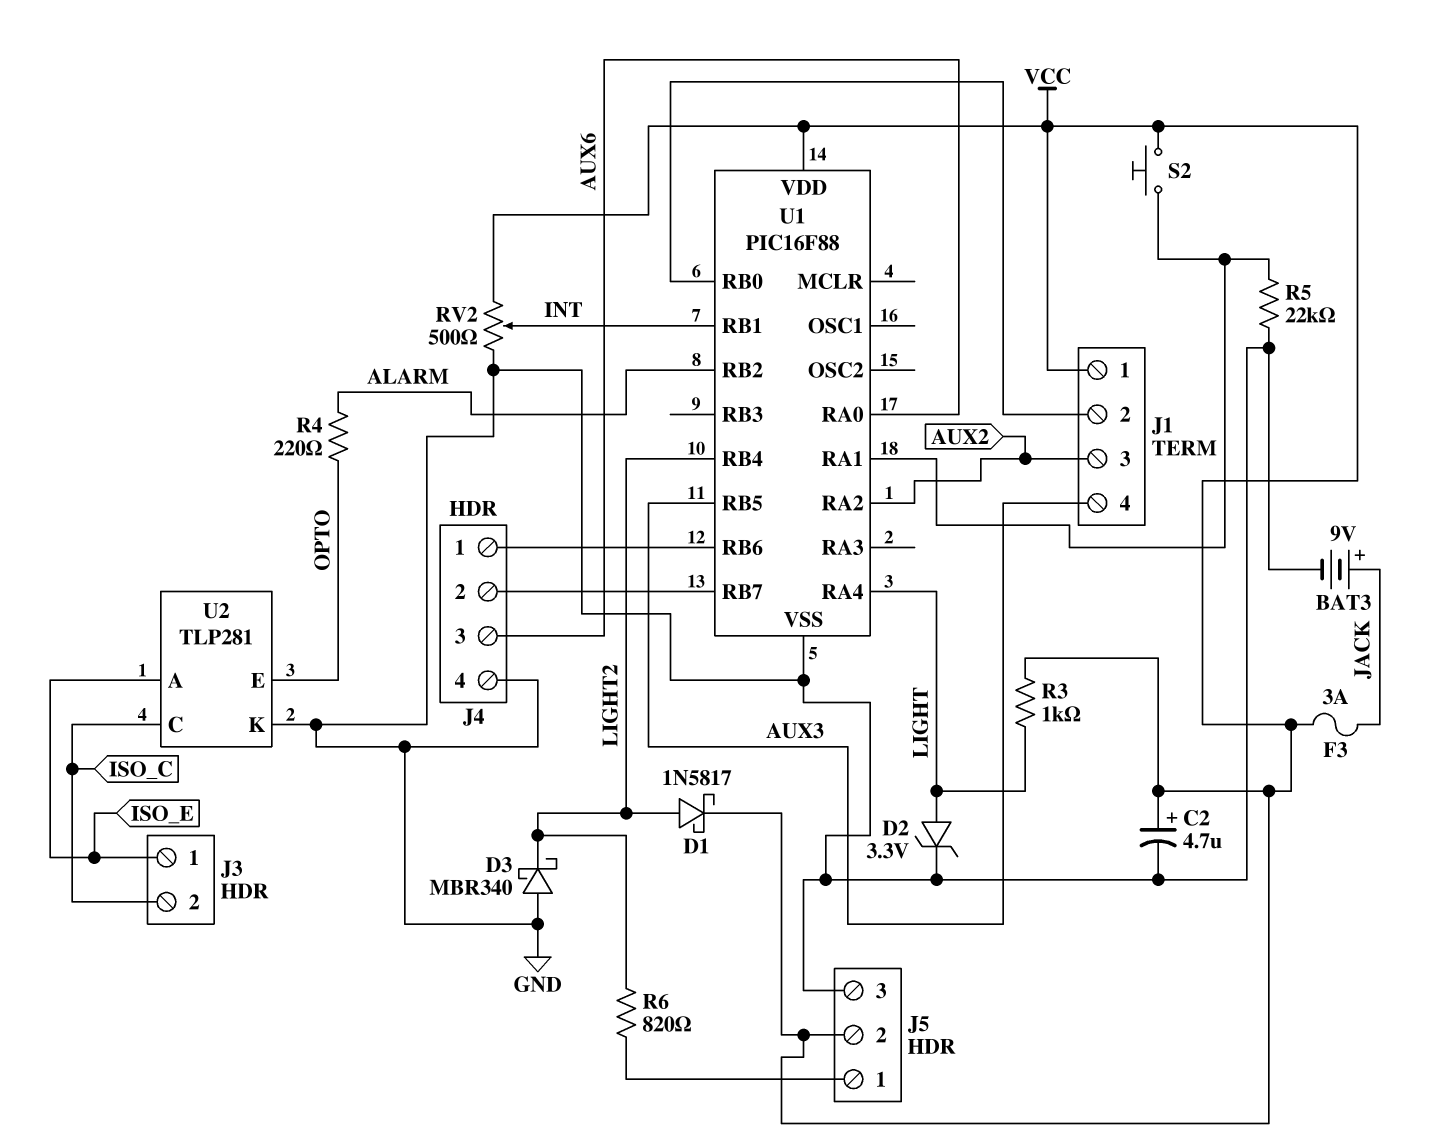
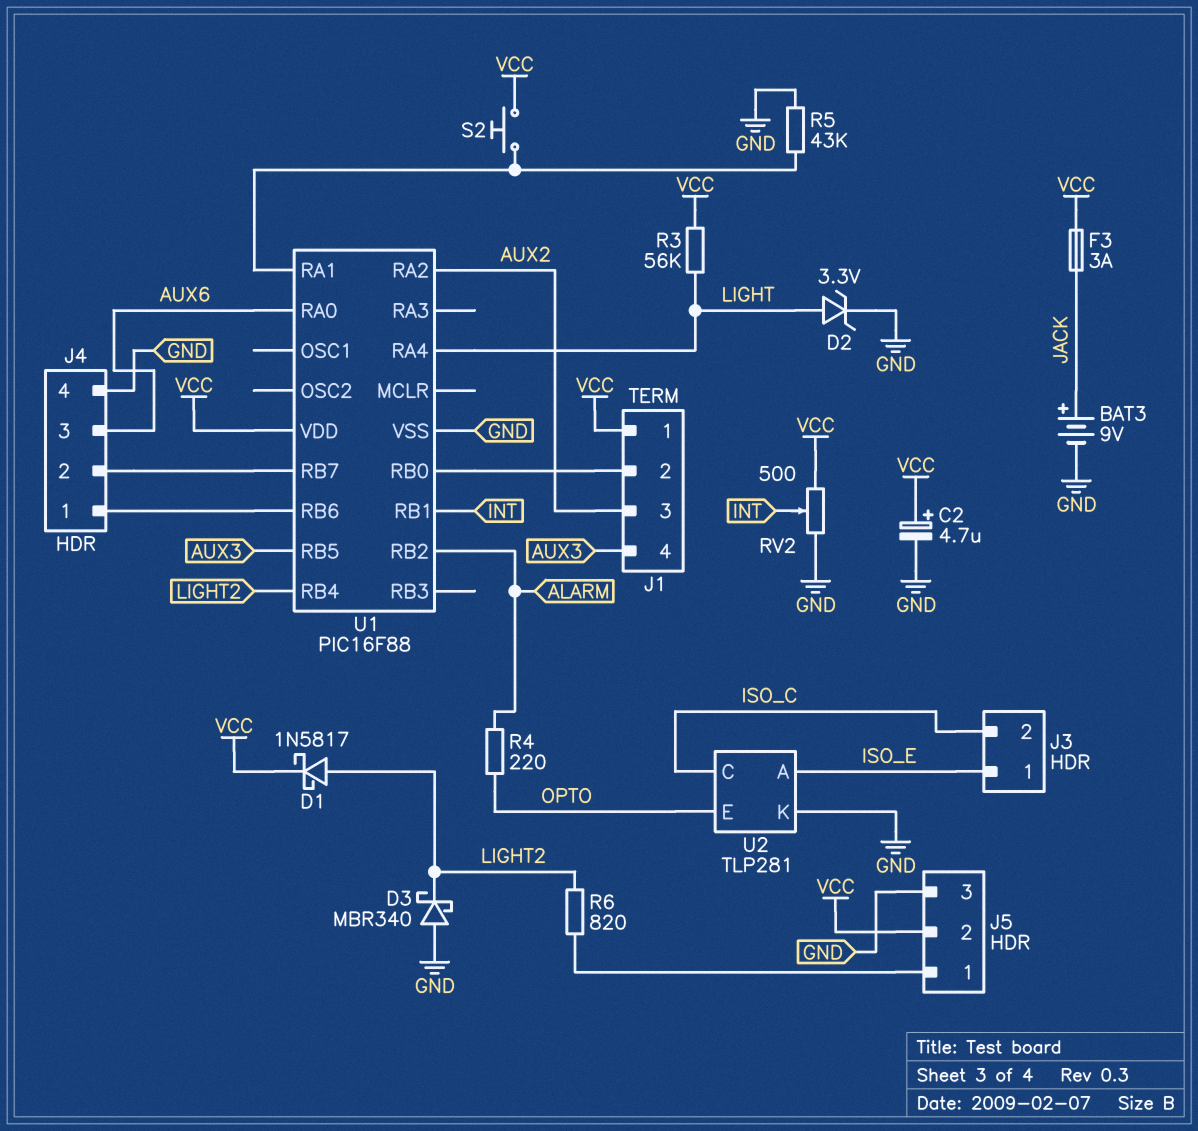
R3: 1k (LIGHT, VCC) -> 56k (LIGHT, VCC)
R5: 22k (GND, U1/RA1) -> 43k (GND, U1/RA1)

